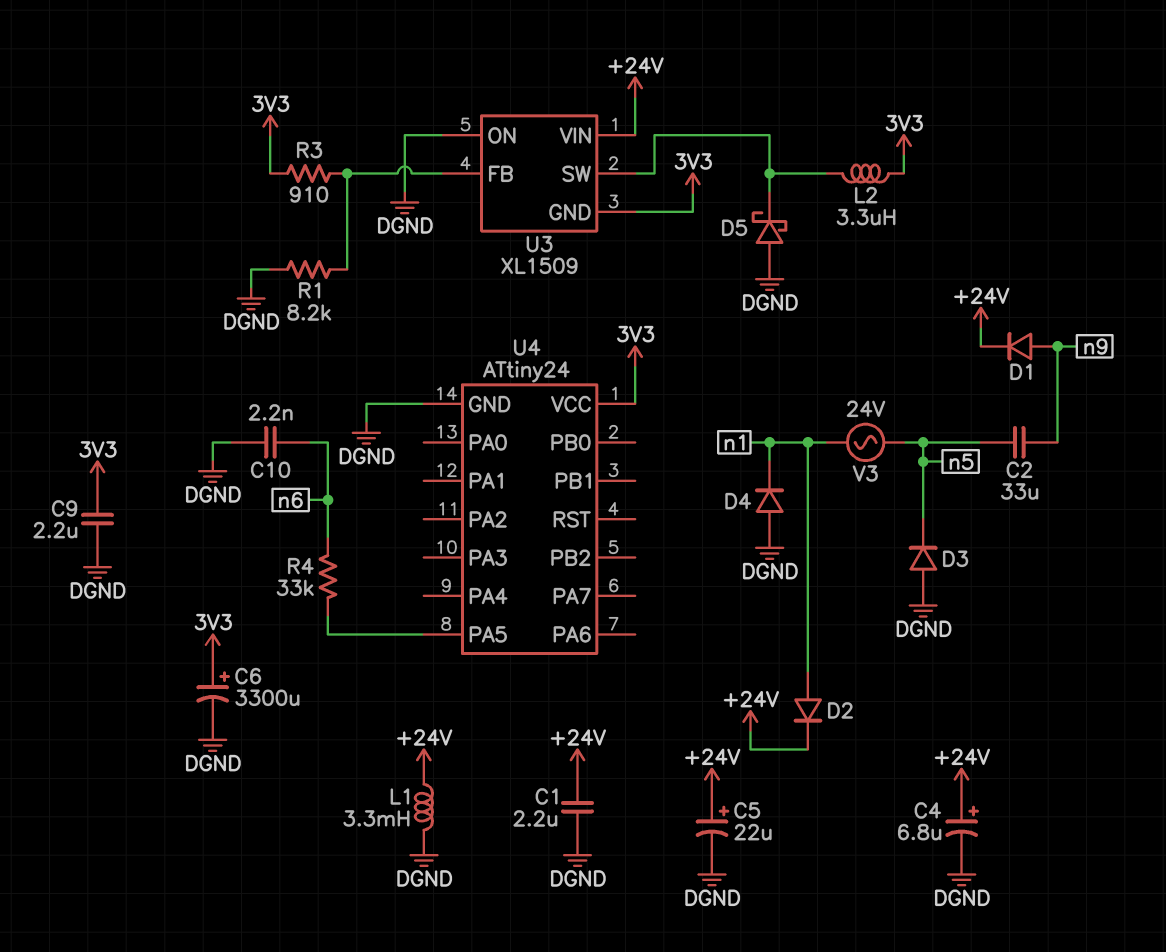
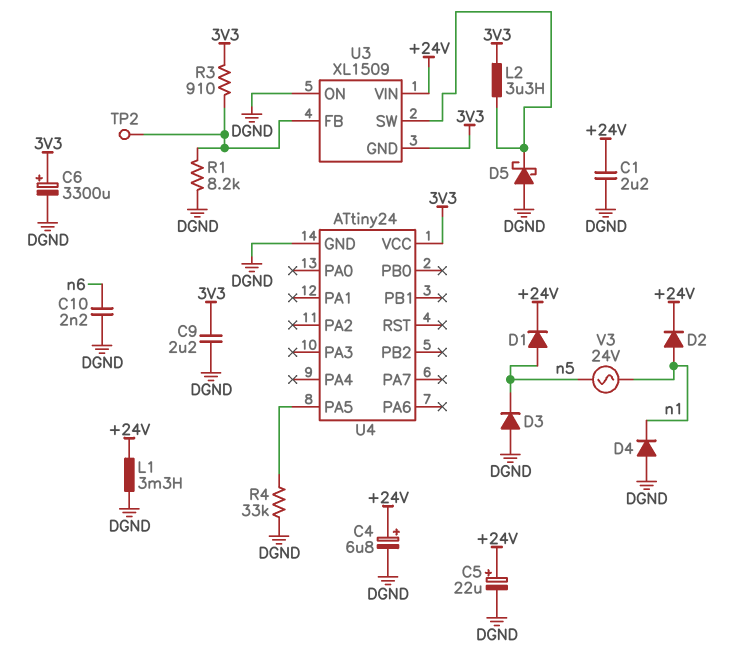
C2: 33uF (n5, n9) -> none
D1: diode (A n9, K +24V) -> diode (A n5, K +24V)
R4: 33k (U4/PA5, n6) -> 33k (DGND, U4/PA5)
TP2: none -> test point (U3/FB)

